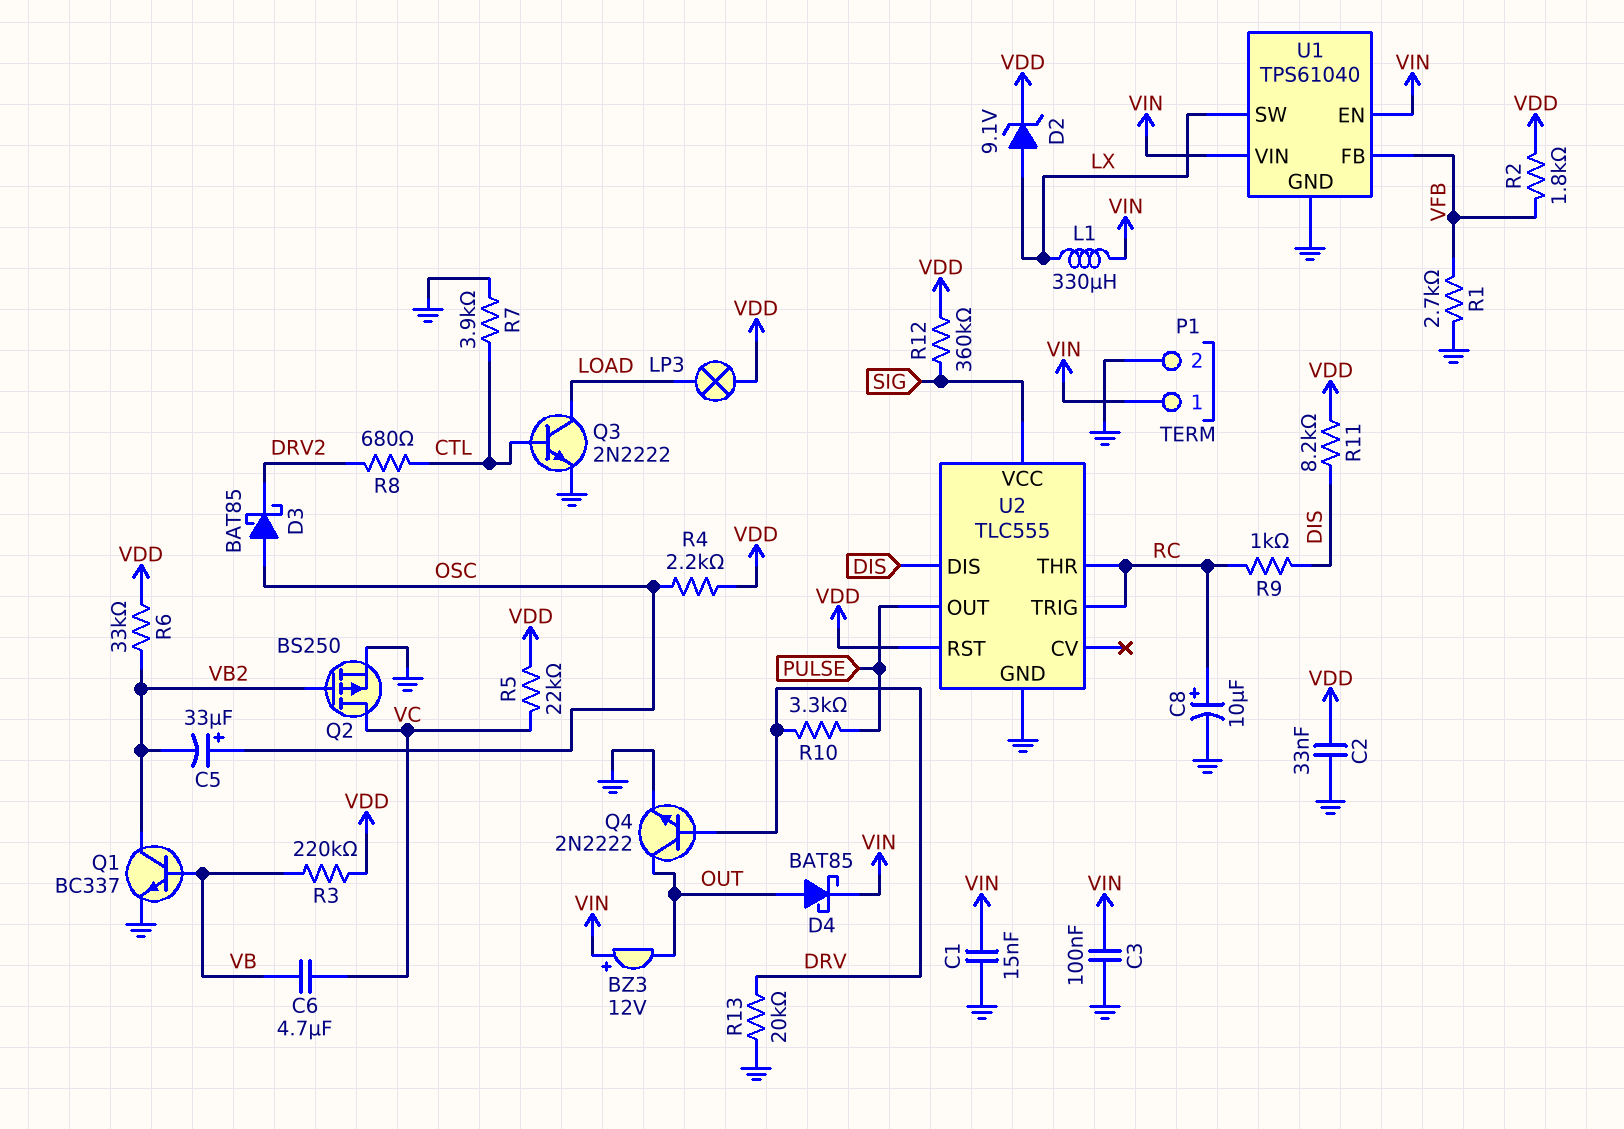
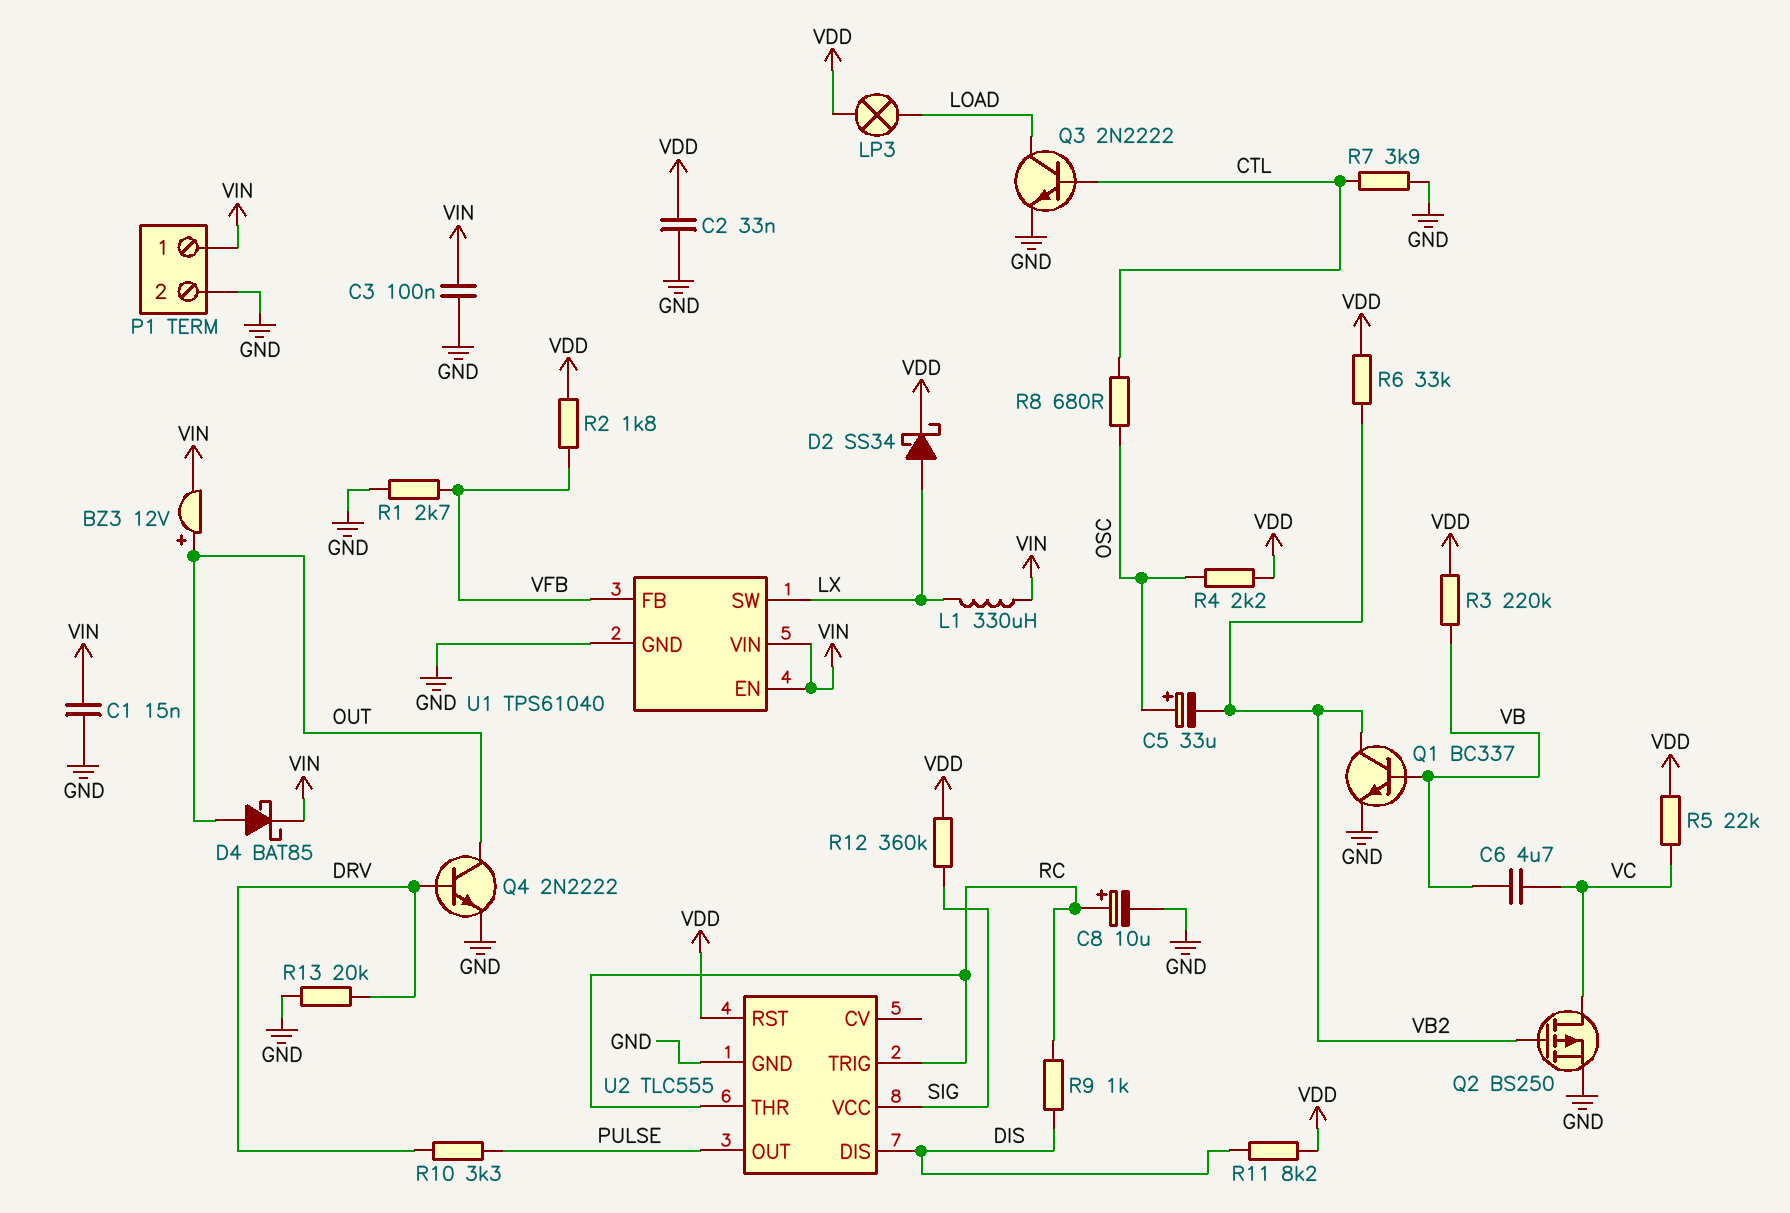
BZ3: buzzer 12V (plus VIN, minus OUT) -> buzzer 12V (plus OUT, minus VIN)
D2: zener 9.1V (A LX, K VDD) -> schottky SS34 (A LX, K VDD)
D3: schottky BAT85 (A OSC, K DRV2) -> none
R8: 680 (CTL, DRV2) -> 680 (CTL, OSC)

